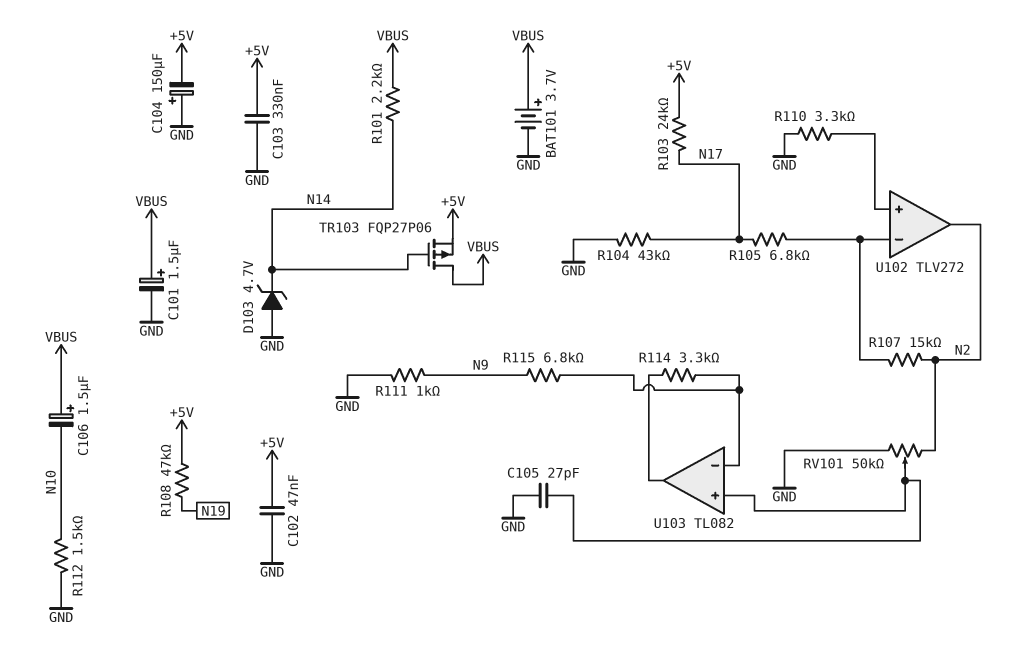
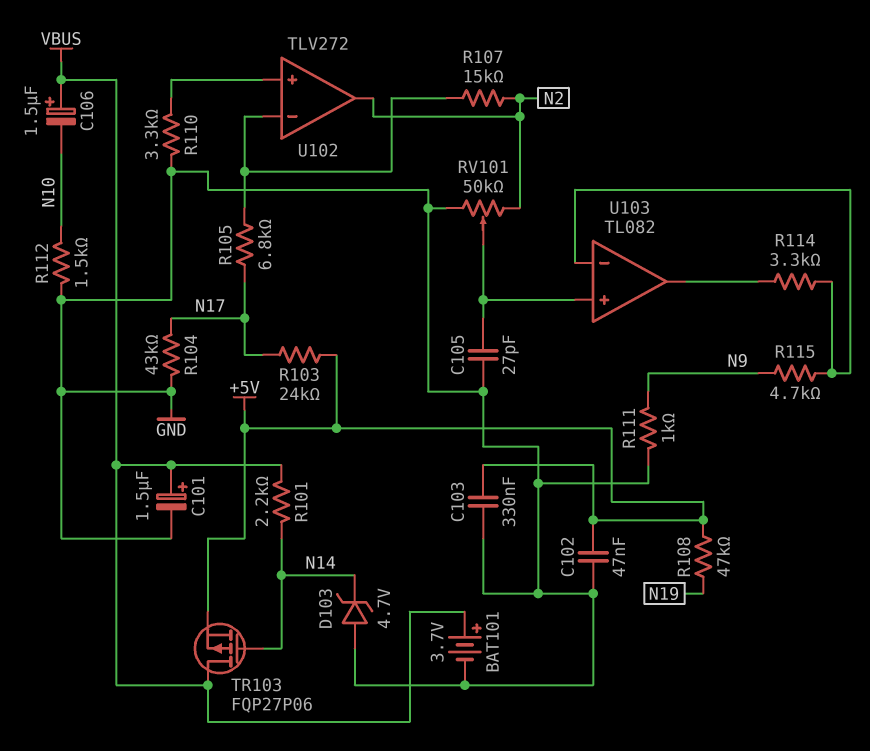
C104: 150uF (plus GND, minus +5V) -> none
R115: 6.8k (N9, U103/in-) -> 4.7k (N9, U103/in-)

